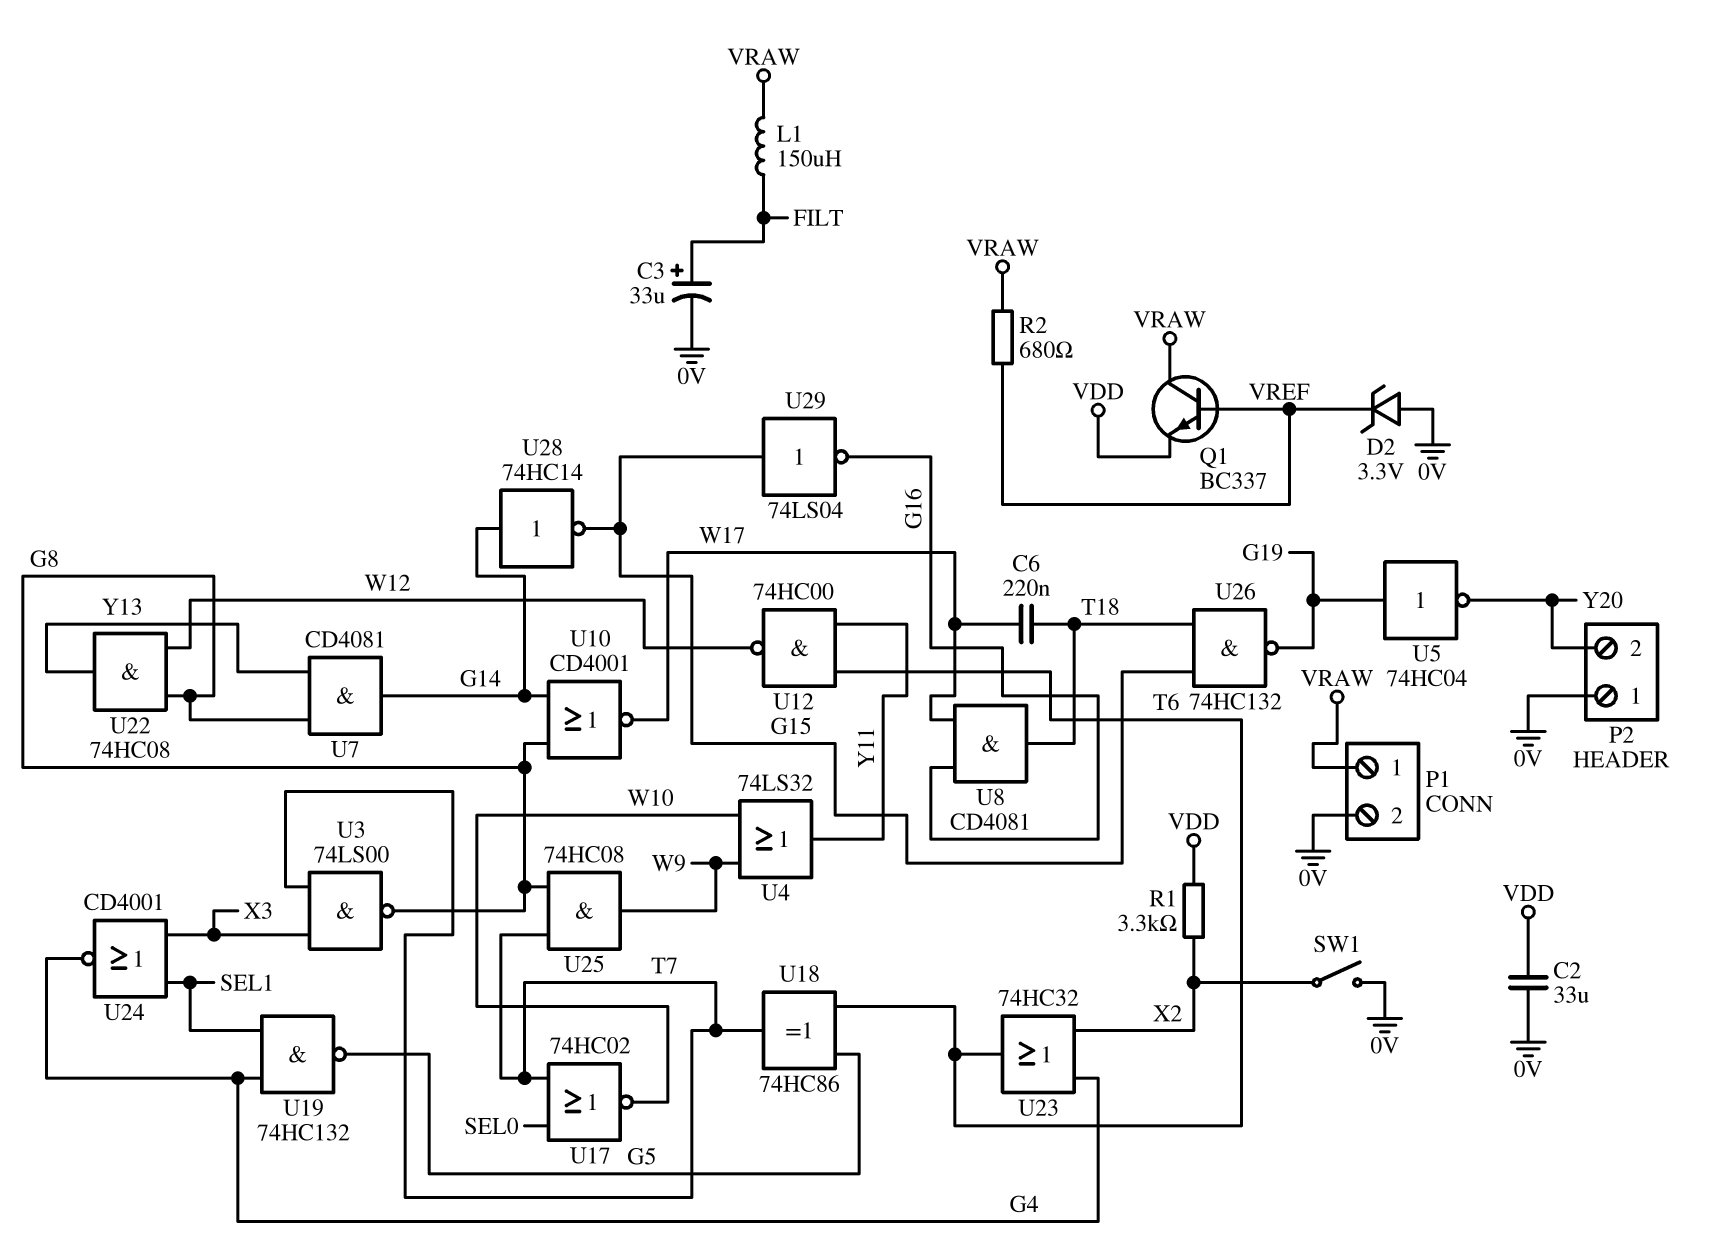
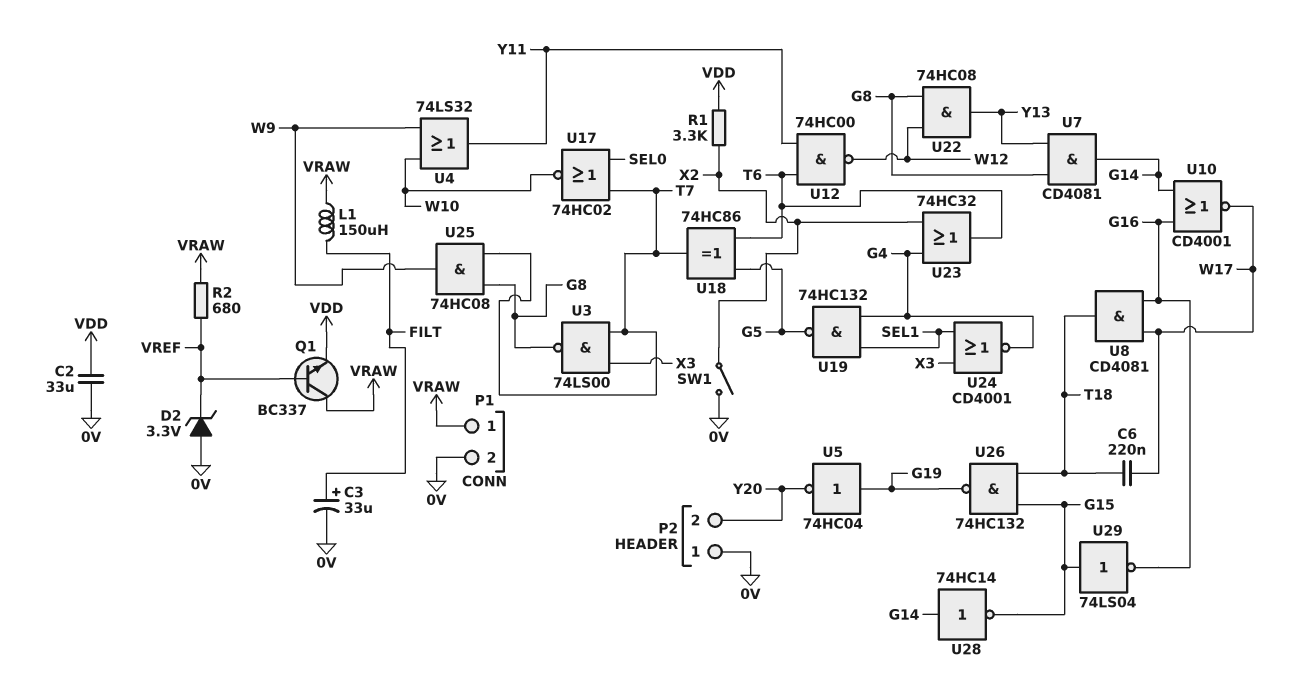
U10: NOR CD4001 (in G8, in G14, out W17) -> NOR CD4001 (in G14, in G16, out W17)

